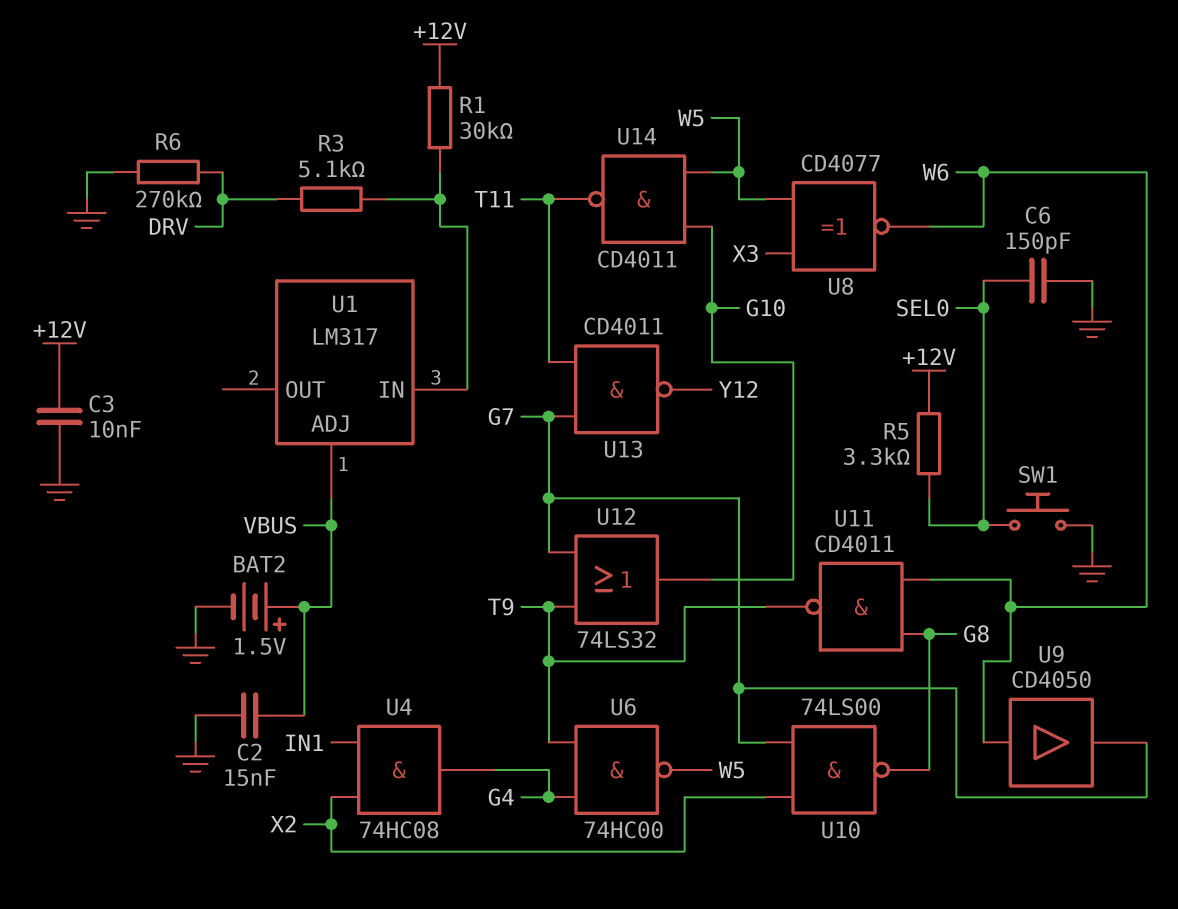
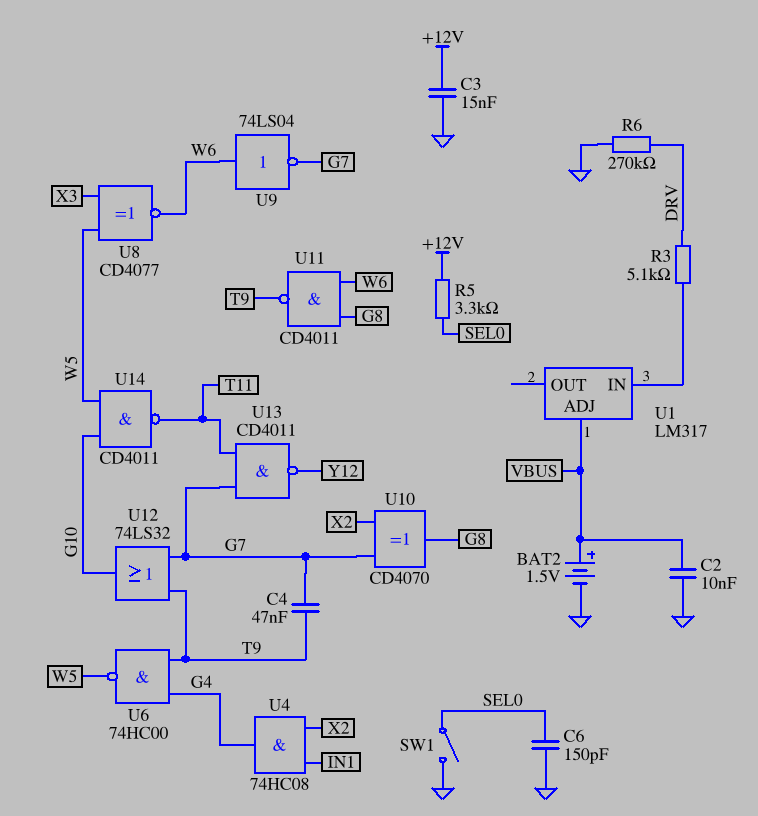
C2: 15nF (GND, VBUS) -> 10nF (GND, VBUS)
C3: 10nF (+12V, GND) -> 15nF (+12V, GND)
C4: none -> 47nF (G7, T9)
R1: 30k (+12V, U1/IN) -> none
SW1: button (GND, SEL0) -> switch (GND, SEL0)
U9: buffer CD4050 (in W6, out G7) -> NOT 74LS04 (in W6, out G7)
U10: NAND 74LS00 (in G7, in X2, out G8) -> XOR CD4070 (in G7, in X2, out G8)

